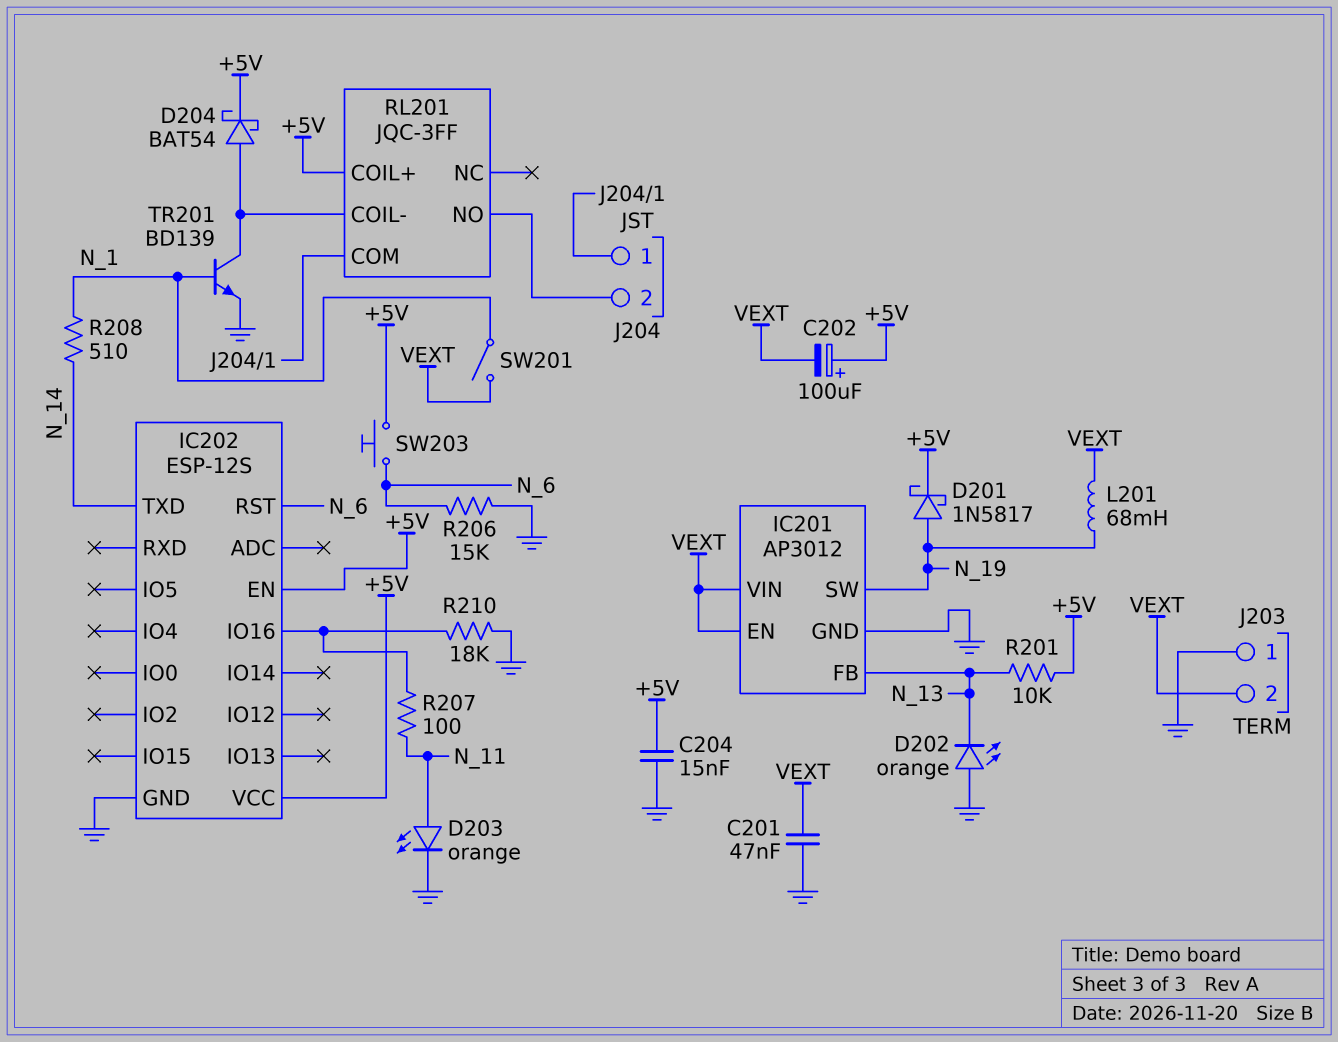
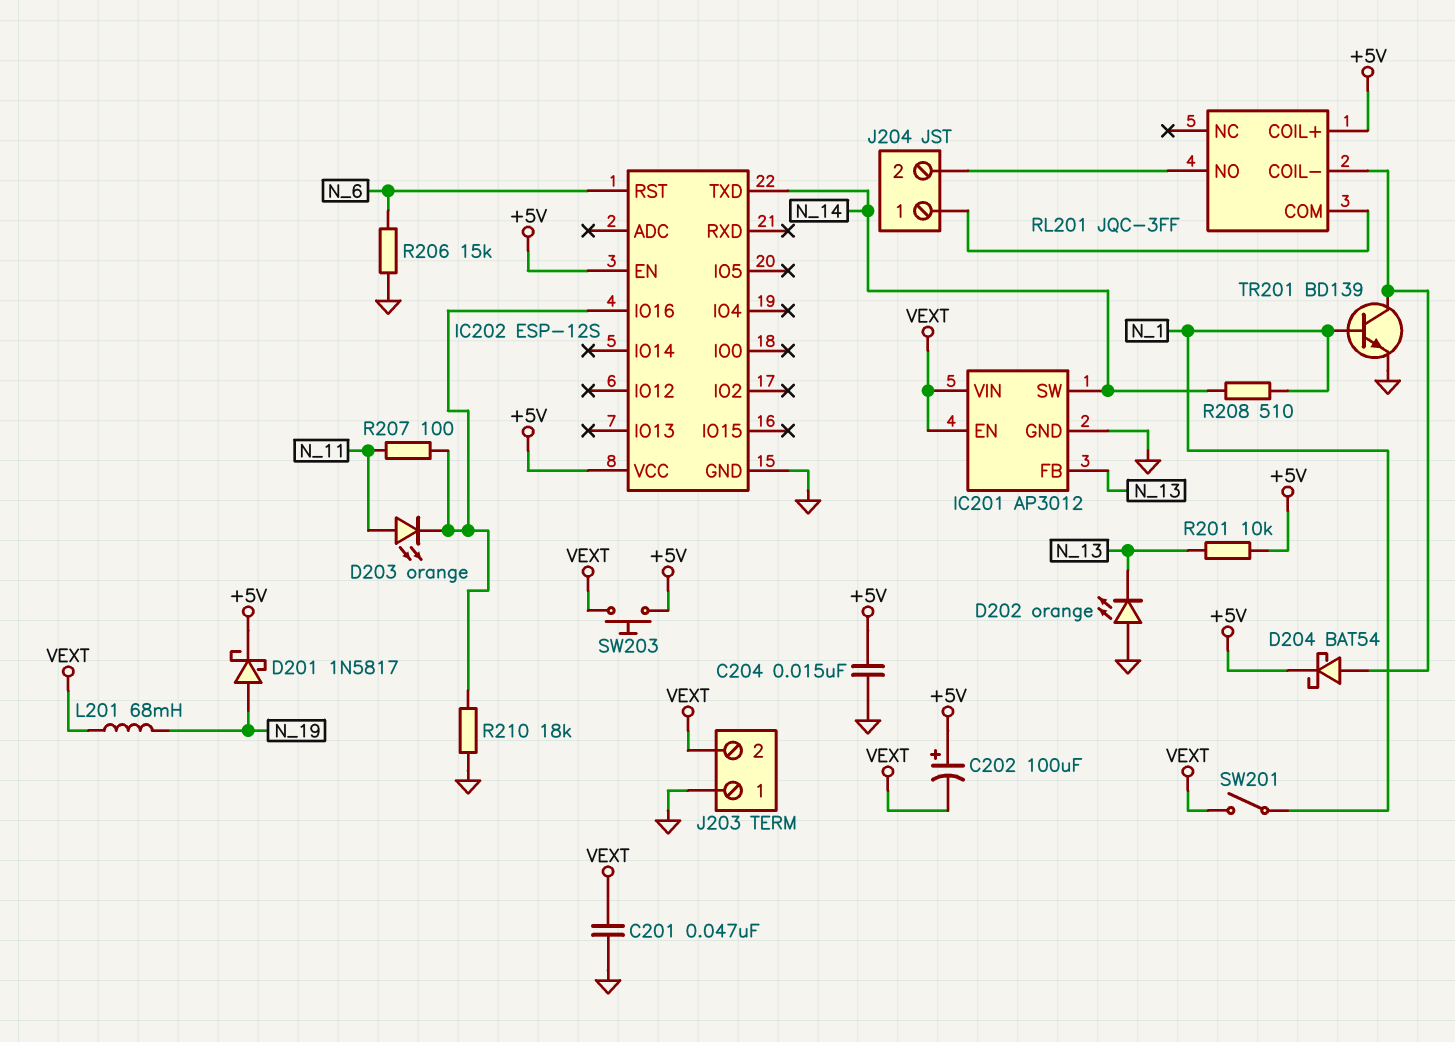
D203: LED orange (A N_11, K GND) -> LED orange (A N_11, K IC202/IO16)
IC201 pin SW: N_19 -> N_14
SW203: button (+5V, N_6) -> button (+5V, VEXT)

